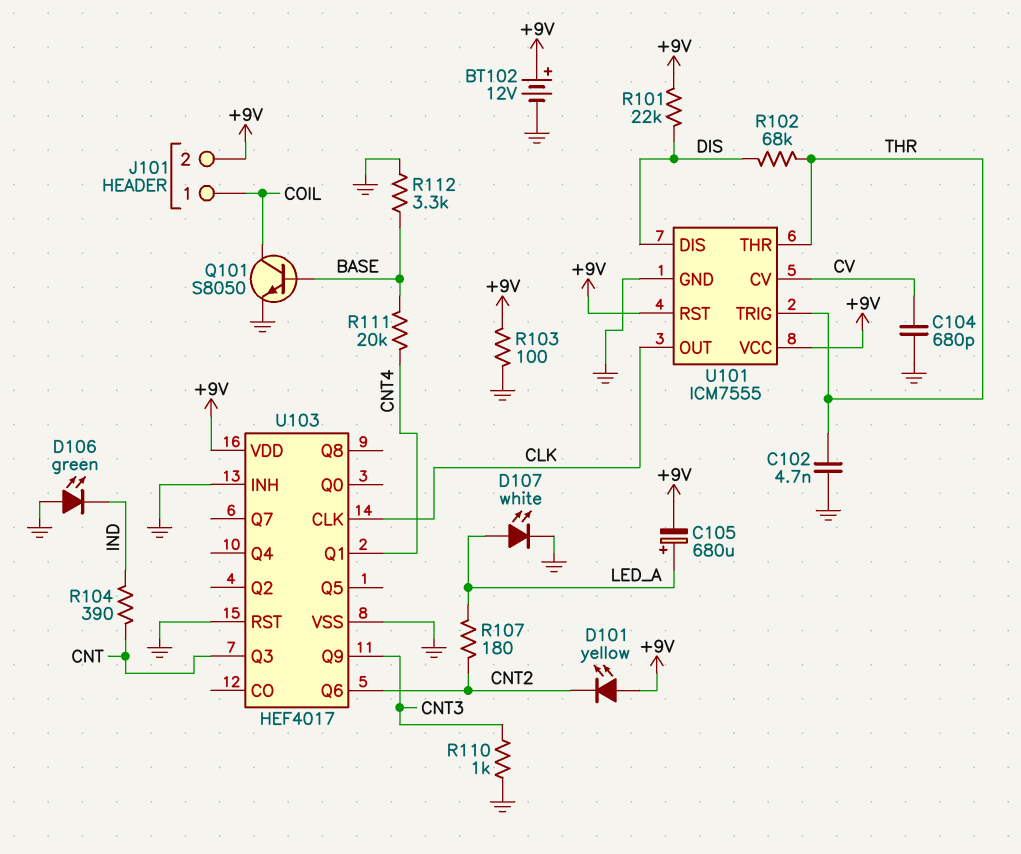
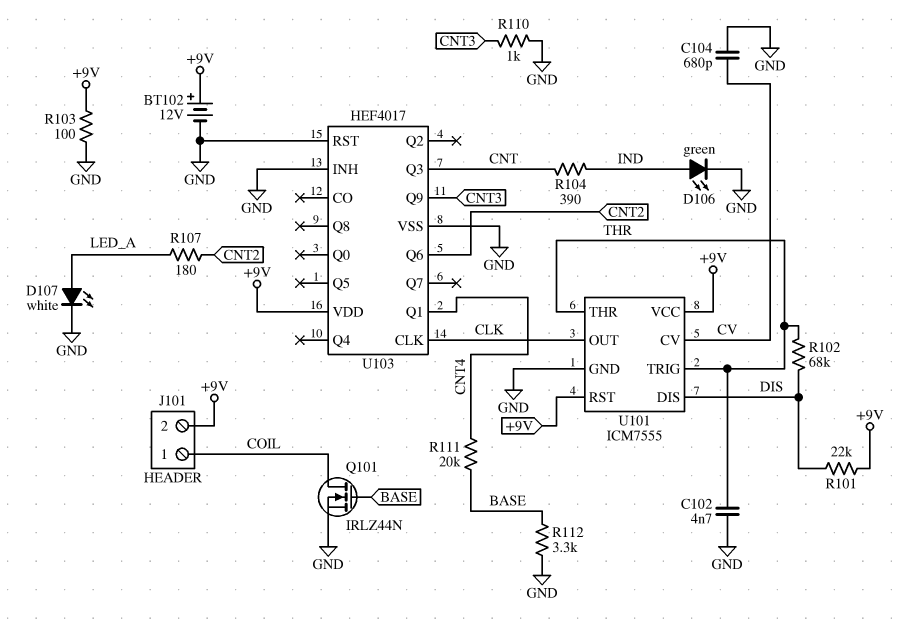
C105: 680uF (plus LED_A, minus +9V) -> none
D101: LED yellow (A +9V, K CNT2) -> none
D106: LED green (A GND, K IND) -> LED green (A IND, K GND)
Q101: NPN S8050 (B BASE, C COIL, E GND) -> NMOS IRLZ44N (G BASE, D COIL, S GND)

